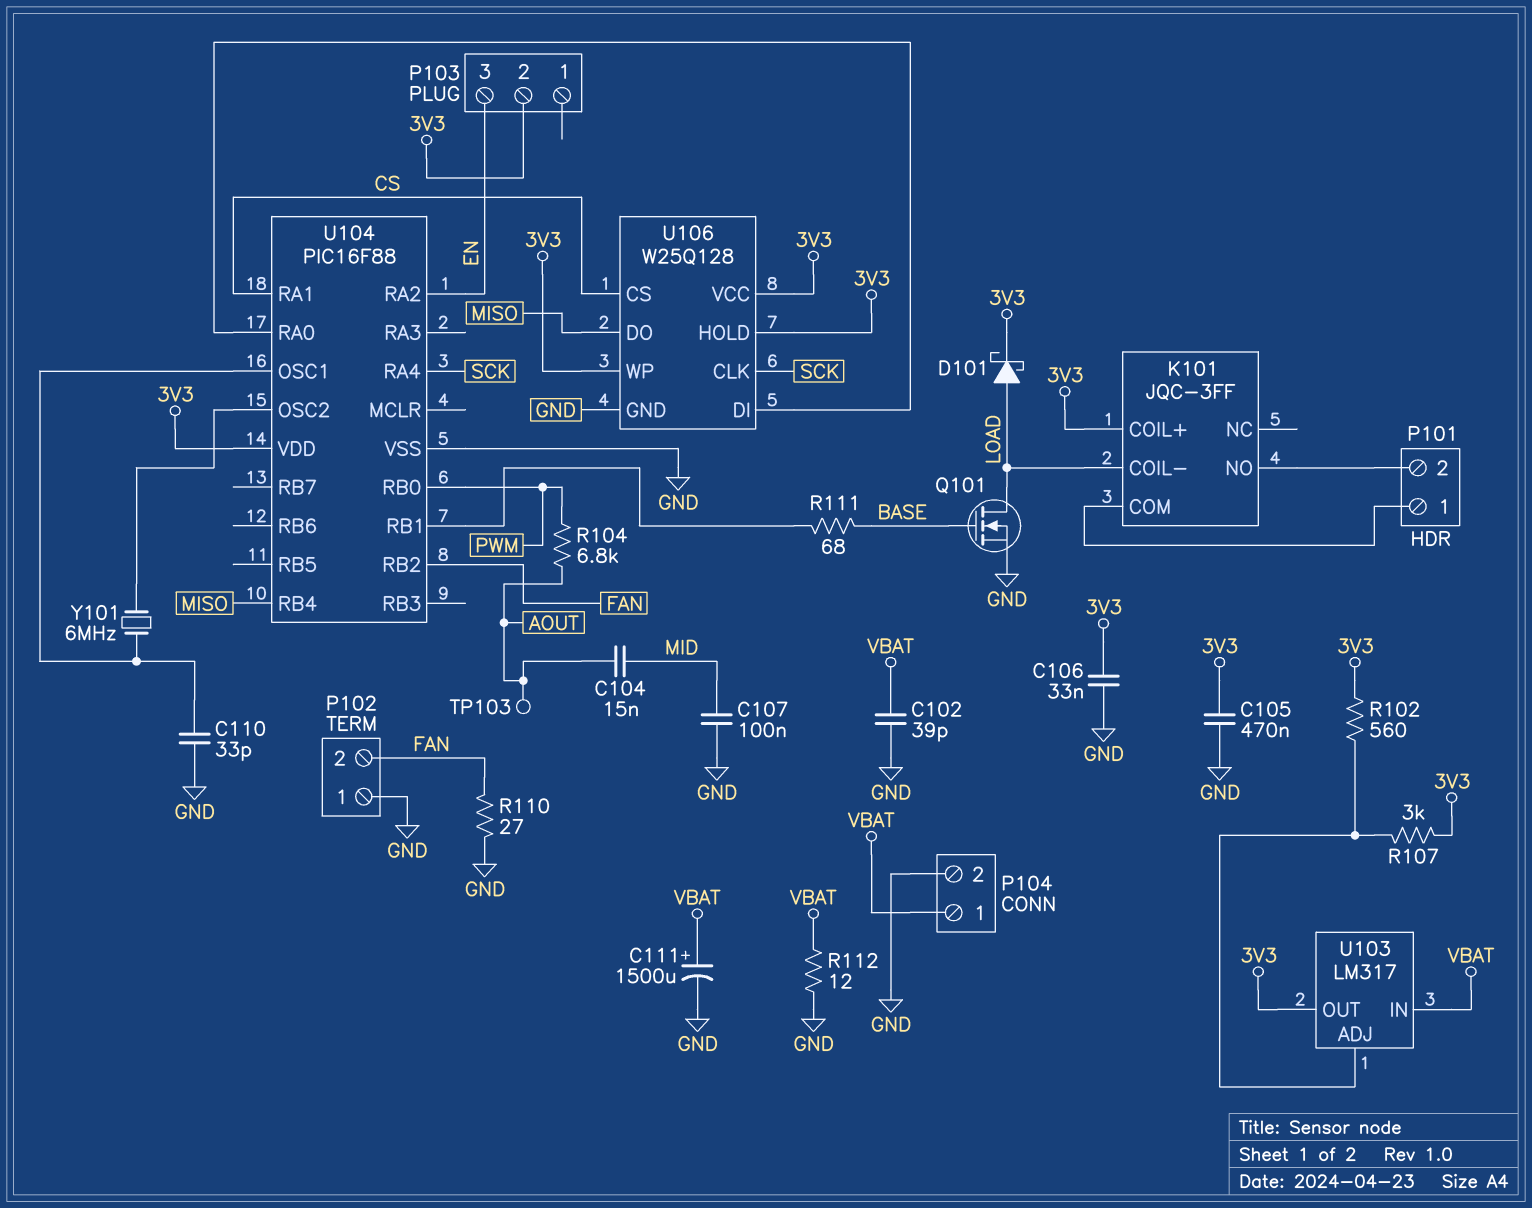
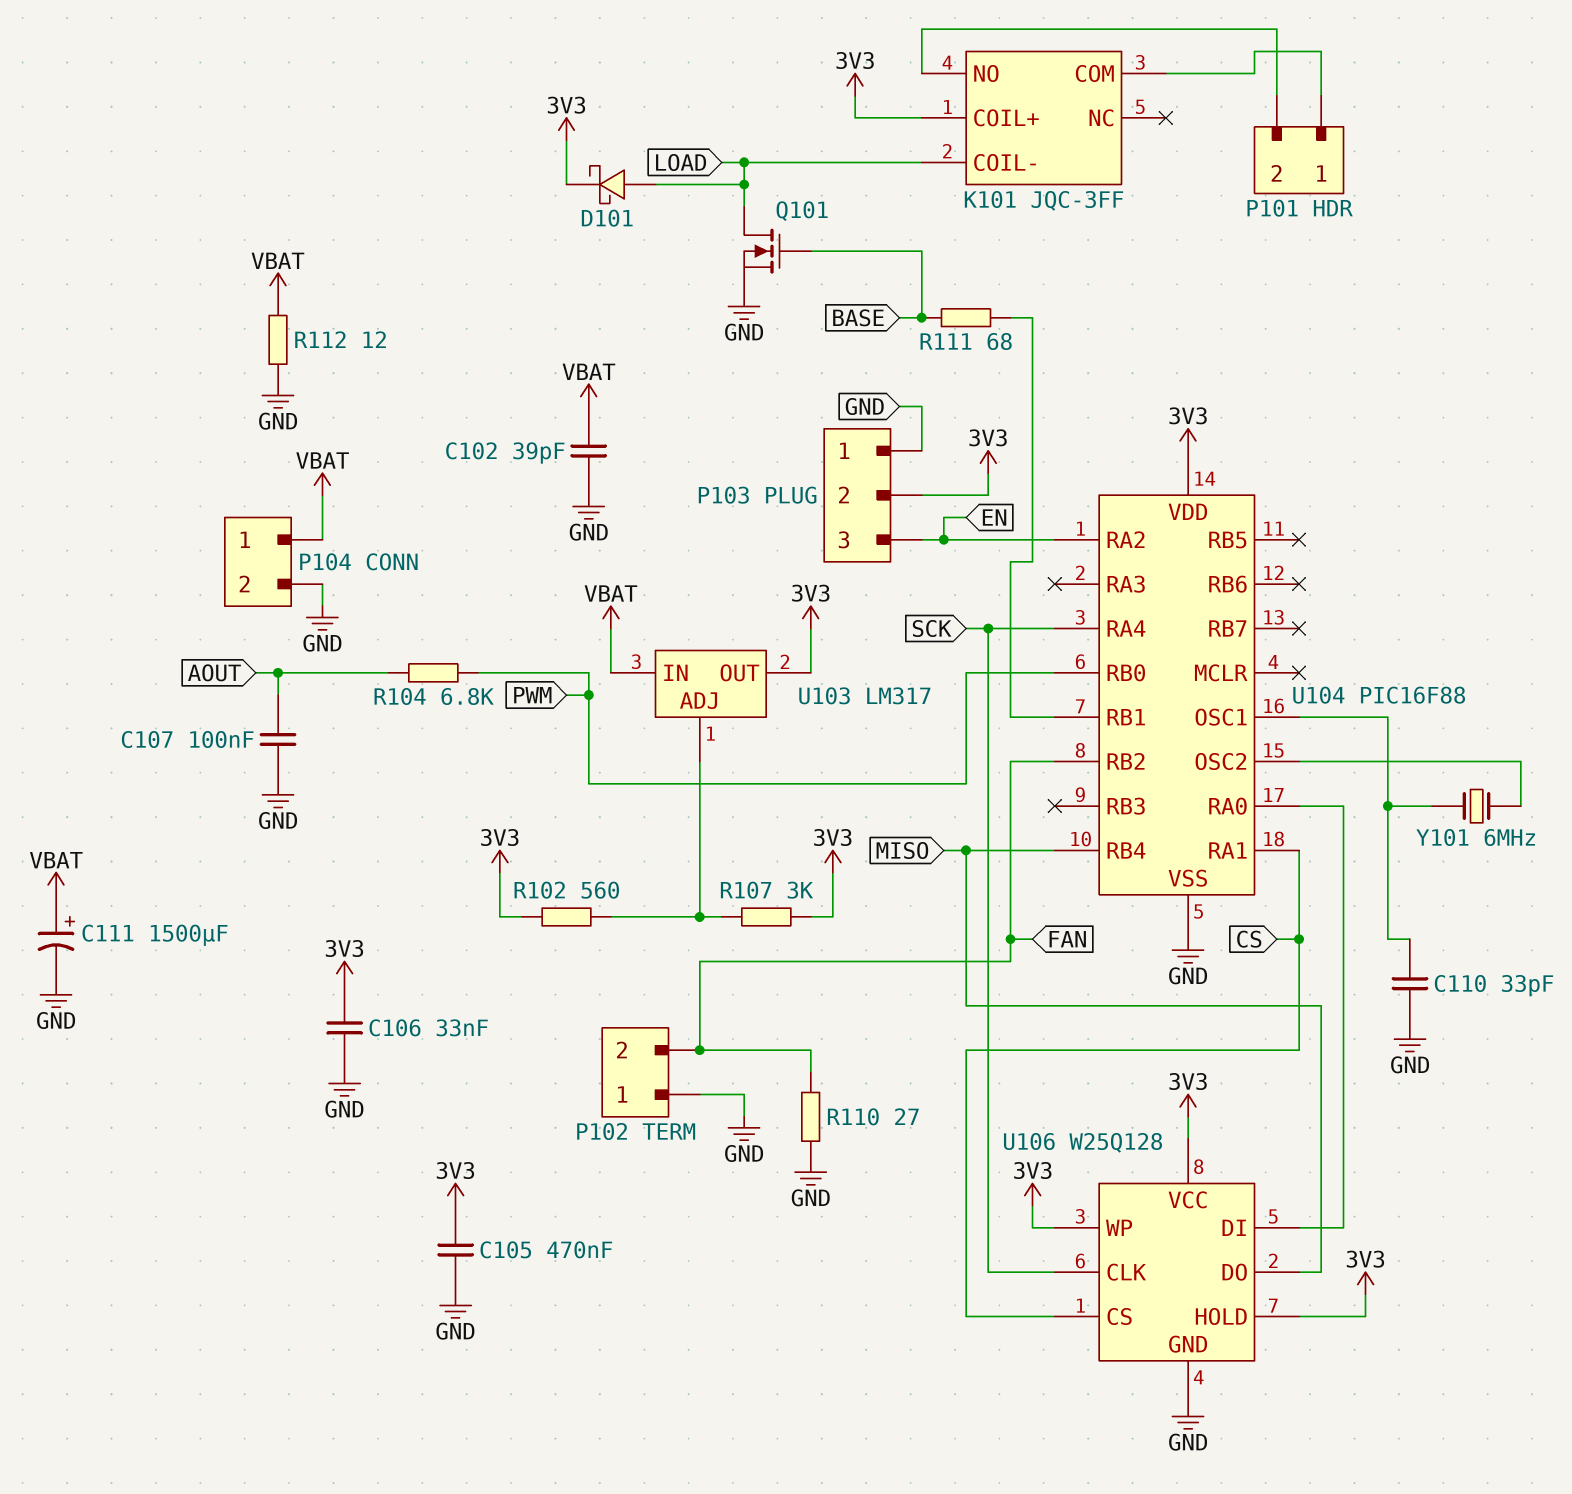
C104: 15nF (AOUT, MID) -> none
C107: 100nF (GND, MID) -> 100nF (AOUT, GND)
P103 pin 1: none -> GND
TP103: test point (AOUT) -> none

